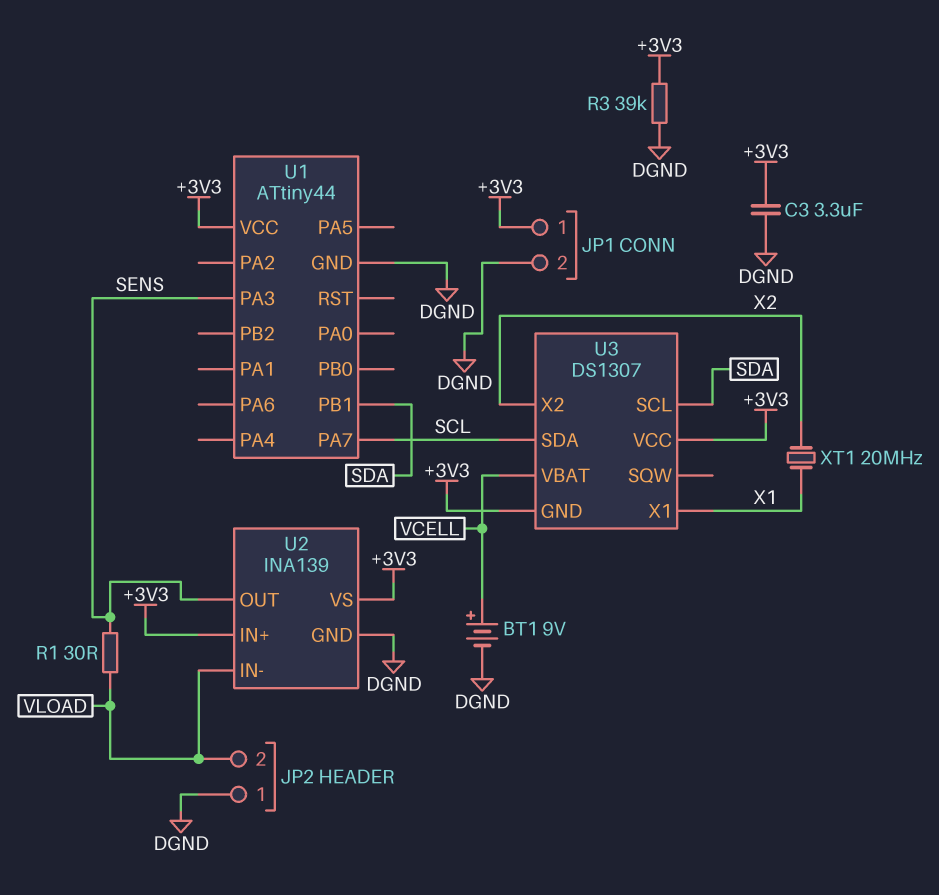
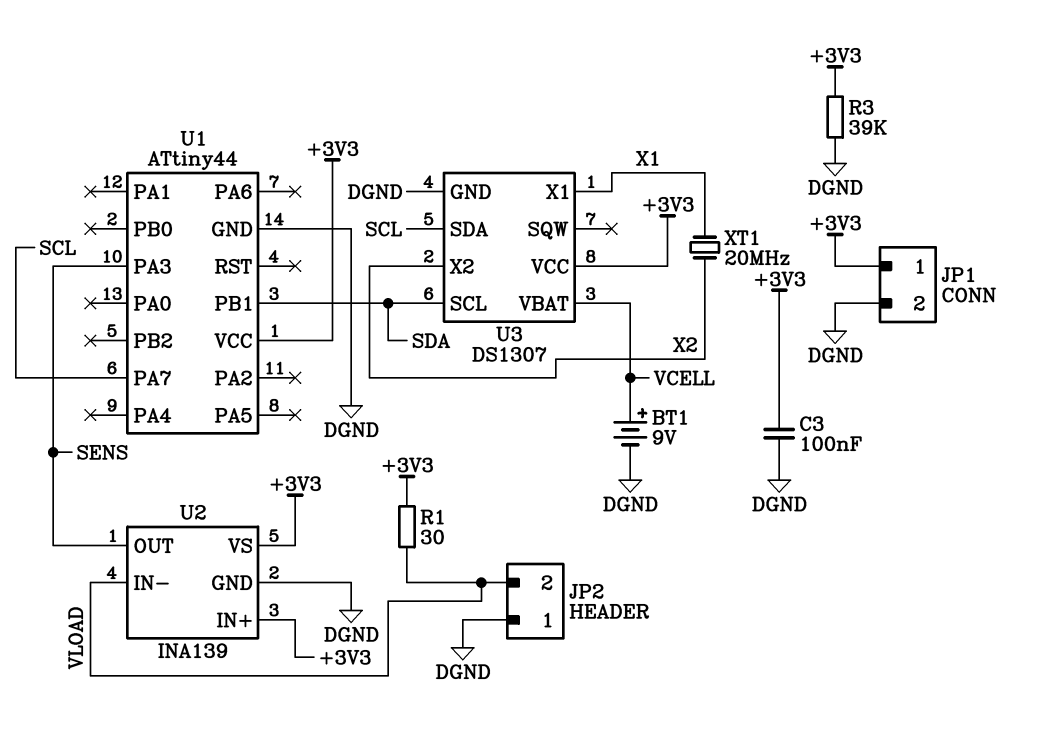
C3: 3.3uF (+3V3, DGND) -> 100nF (+3V3, DGND)
R1: 30 (SENS, VLOAD) -> 30 (+3V3, VLOAD)
U3 pin GND: +3V3 -> DGND

